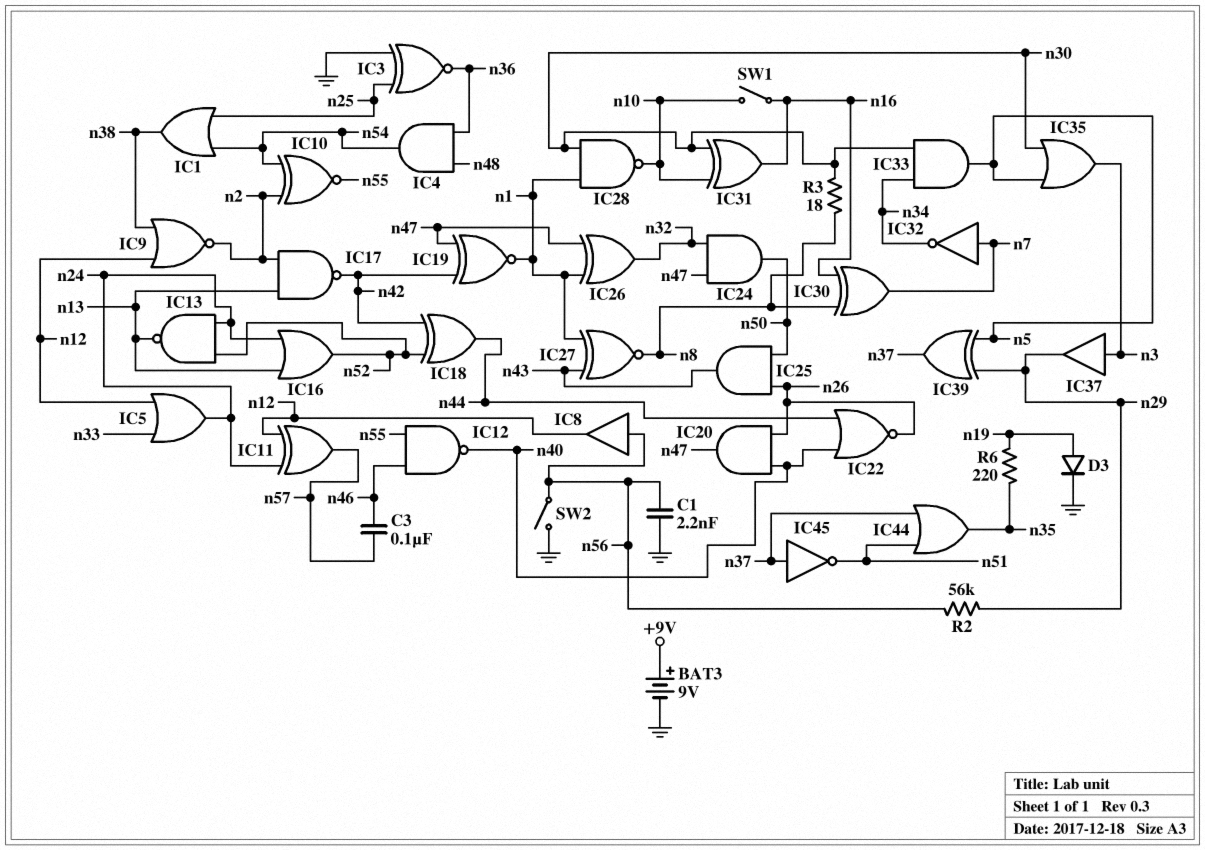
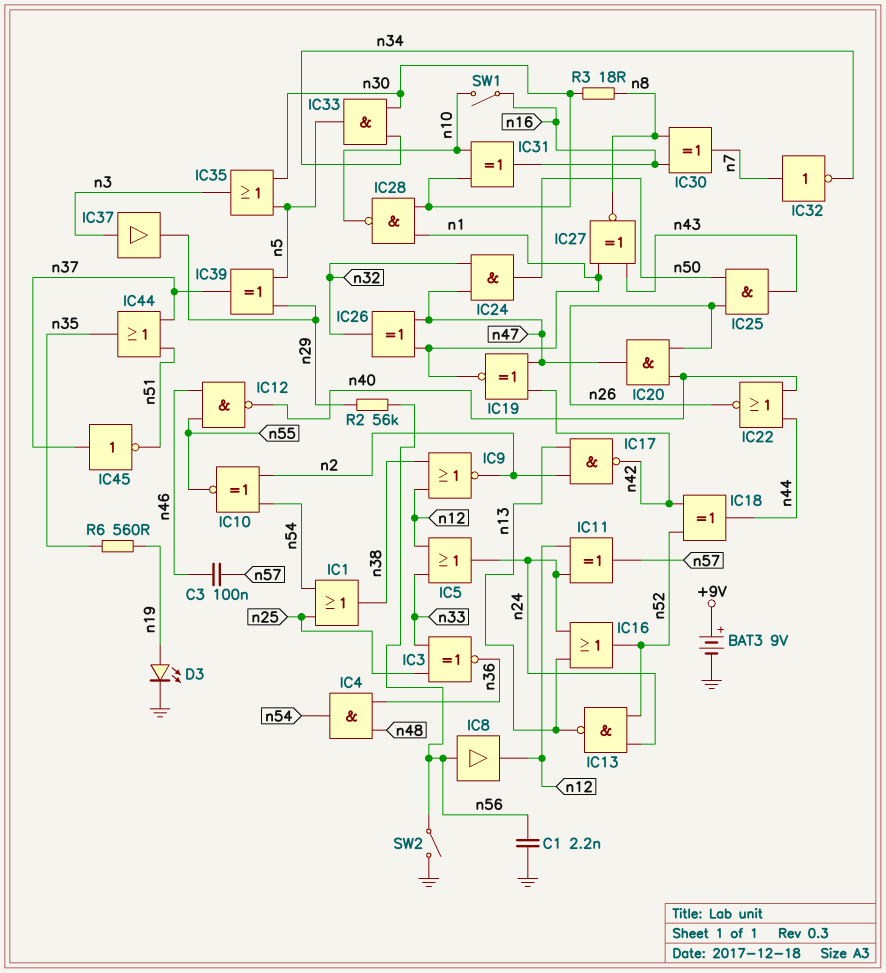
D3: diode (A n19, K GND) -> LED (A n19, K GND)
IC3: XNOR (in GND, in n25, out n36) -> XNOR (in n25, in n33, out n36)
R6: 220 (n19, n35) -> 560 (n19, n35)

